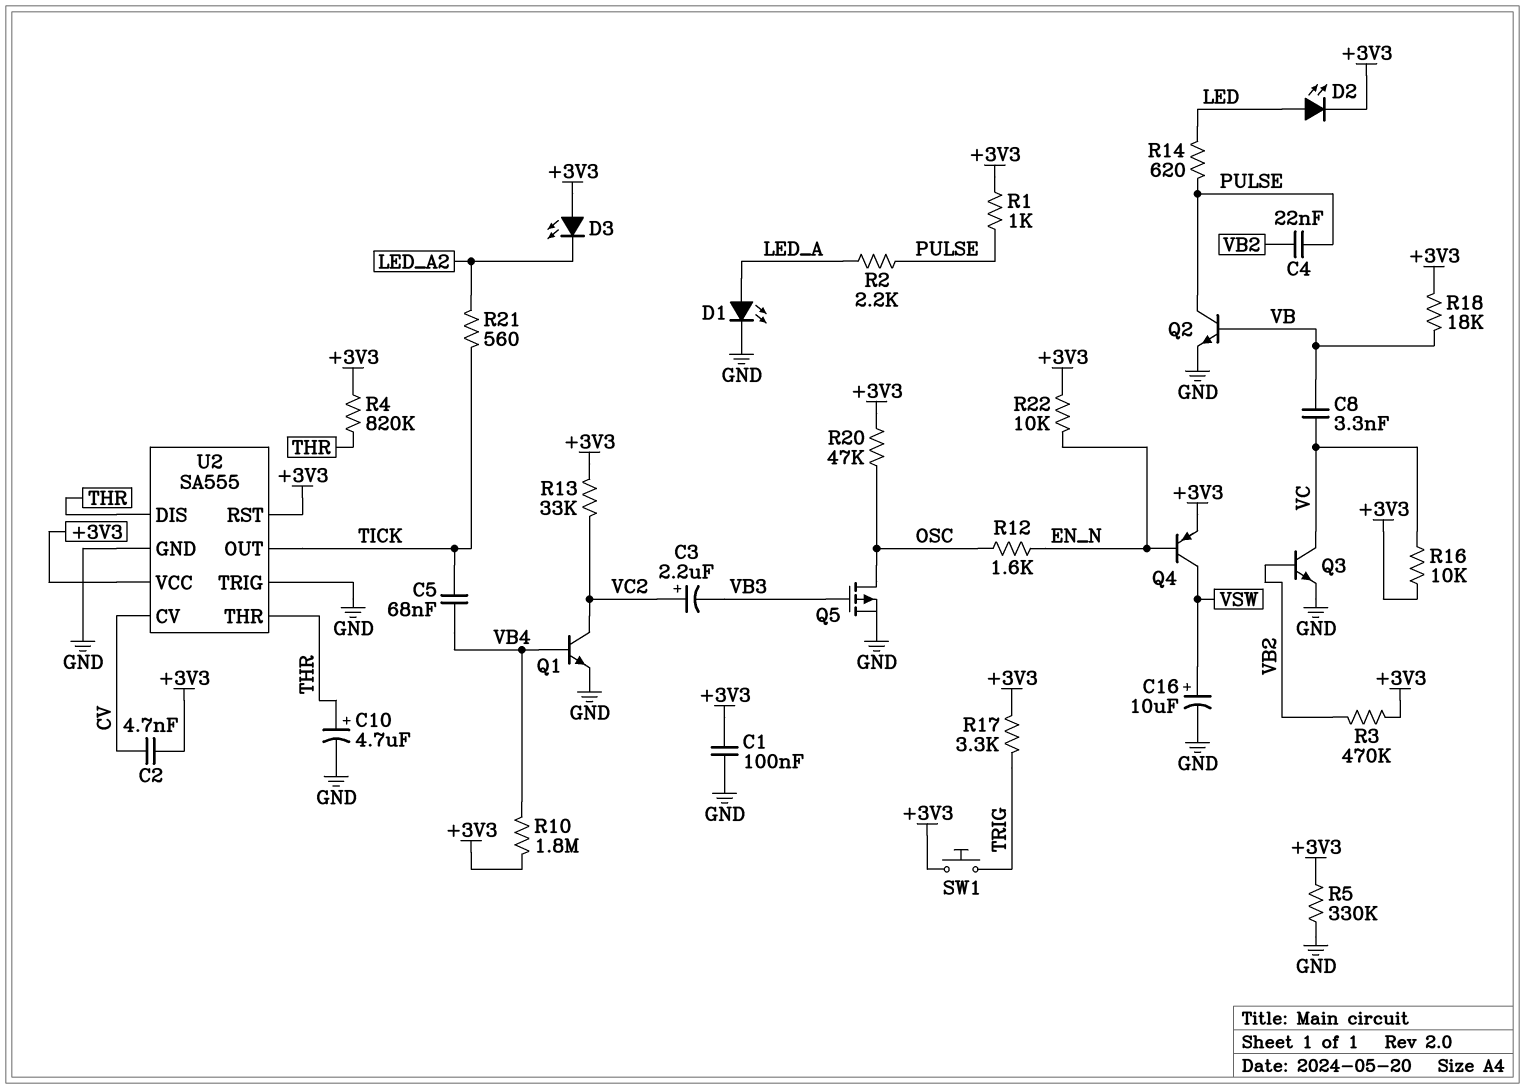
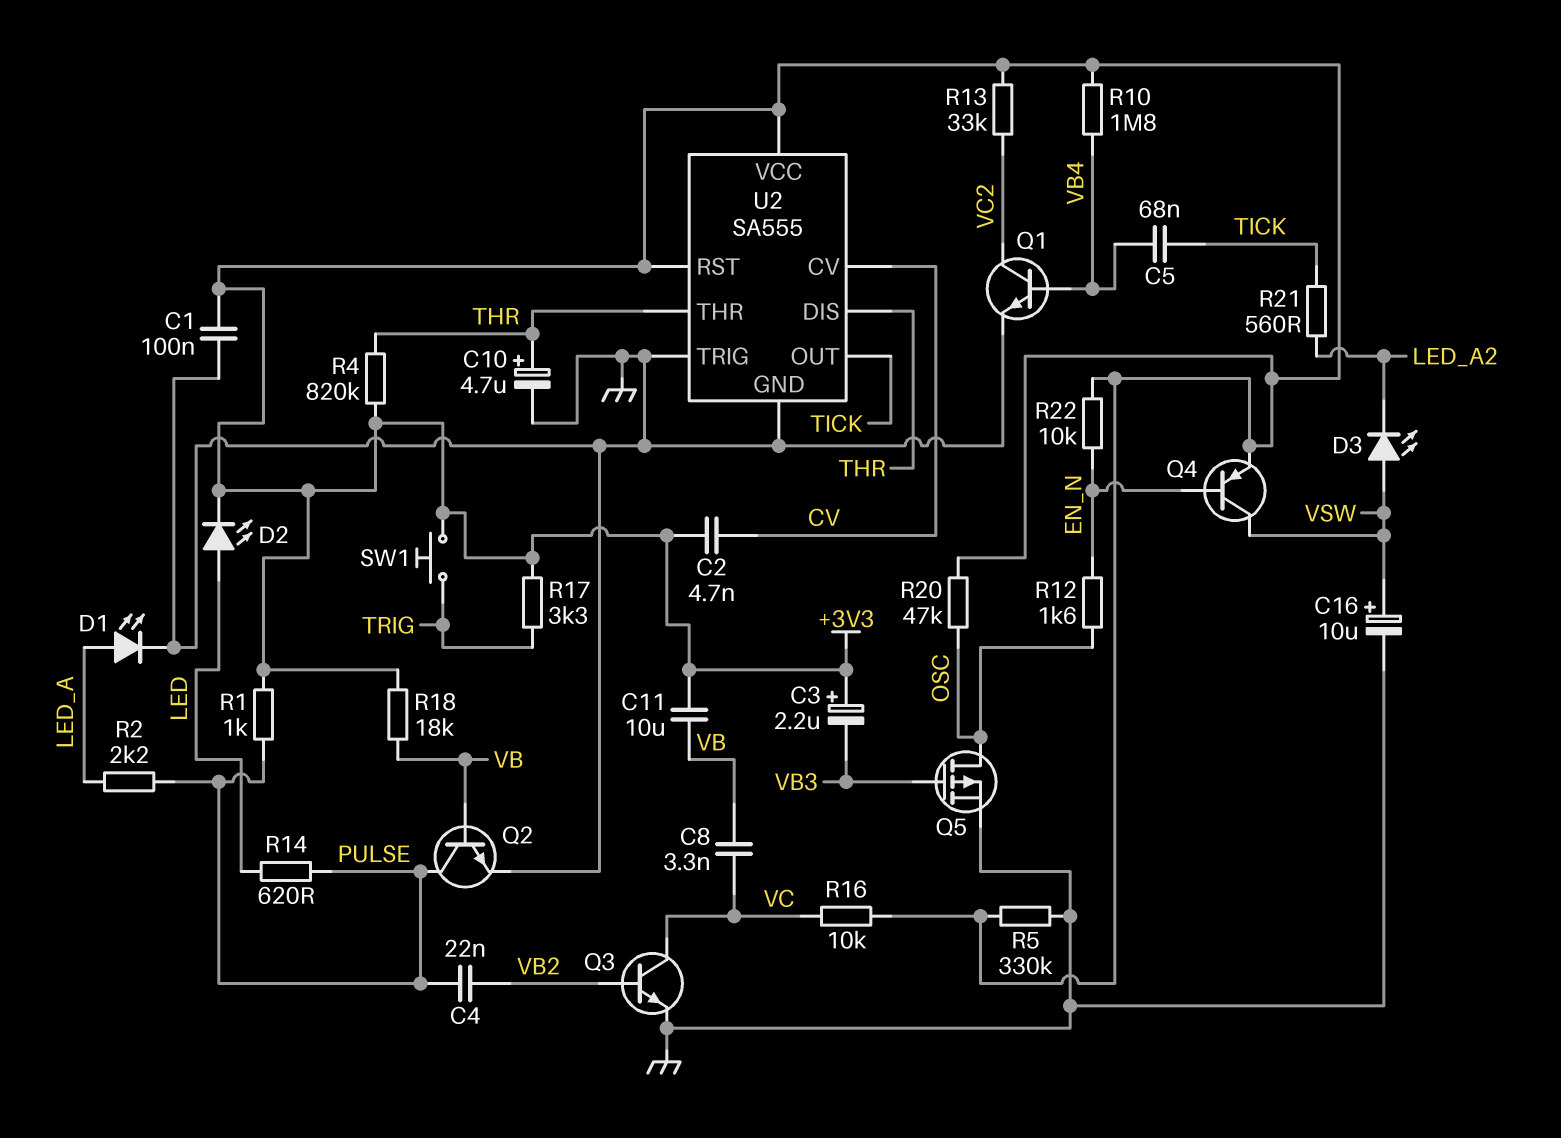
C3: 2.2uF (plus VC2, minus VB3) -> 2.2uF (plus +3V3, minus VB3)
C11: none -> 10uF (+3V3, VB)
D3: LED (A +3V3, K LED_A2) -> LED (A VSW, K LED_A2)
R3: 470k (+3V3, VB2) -> none

